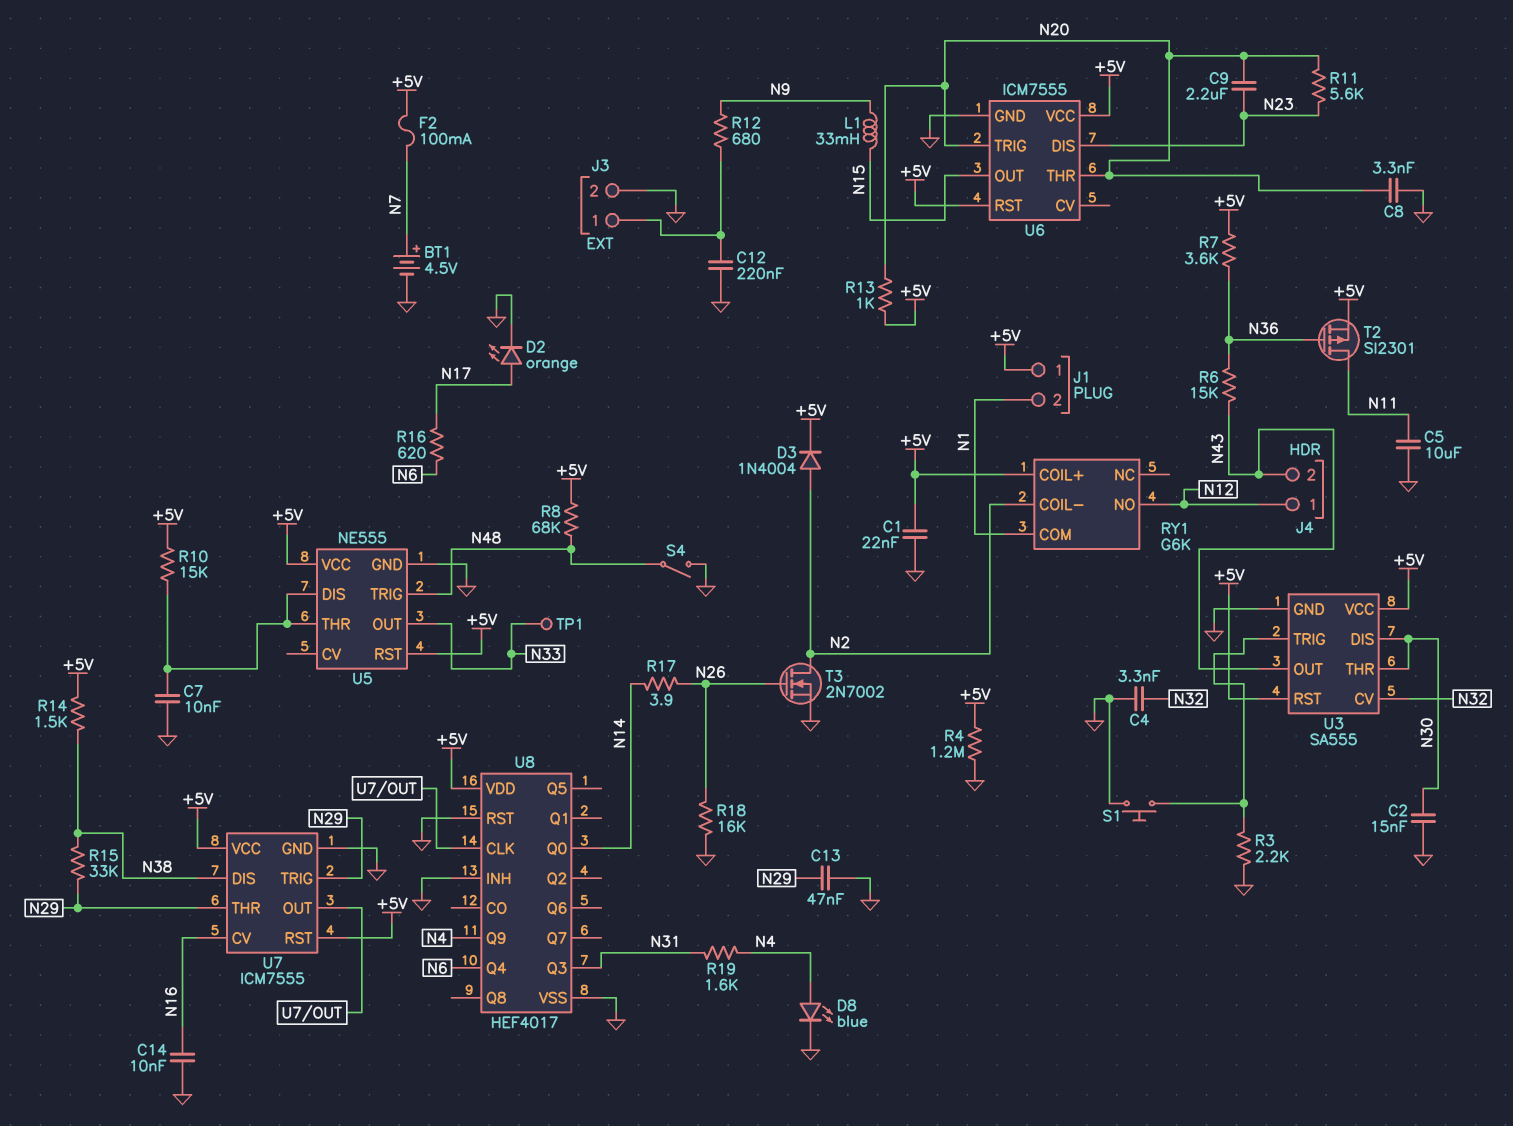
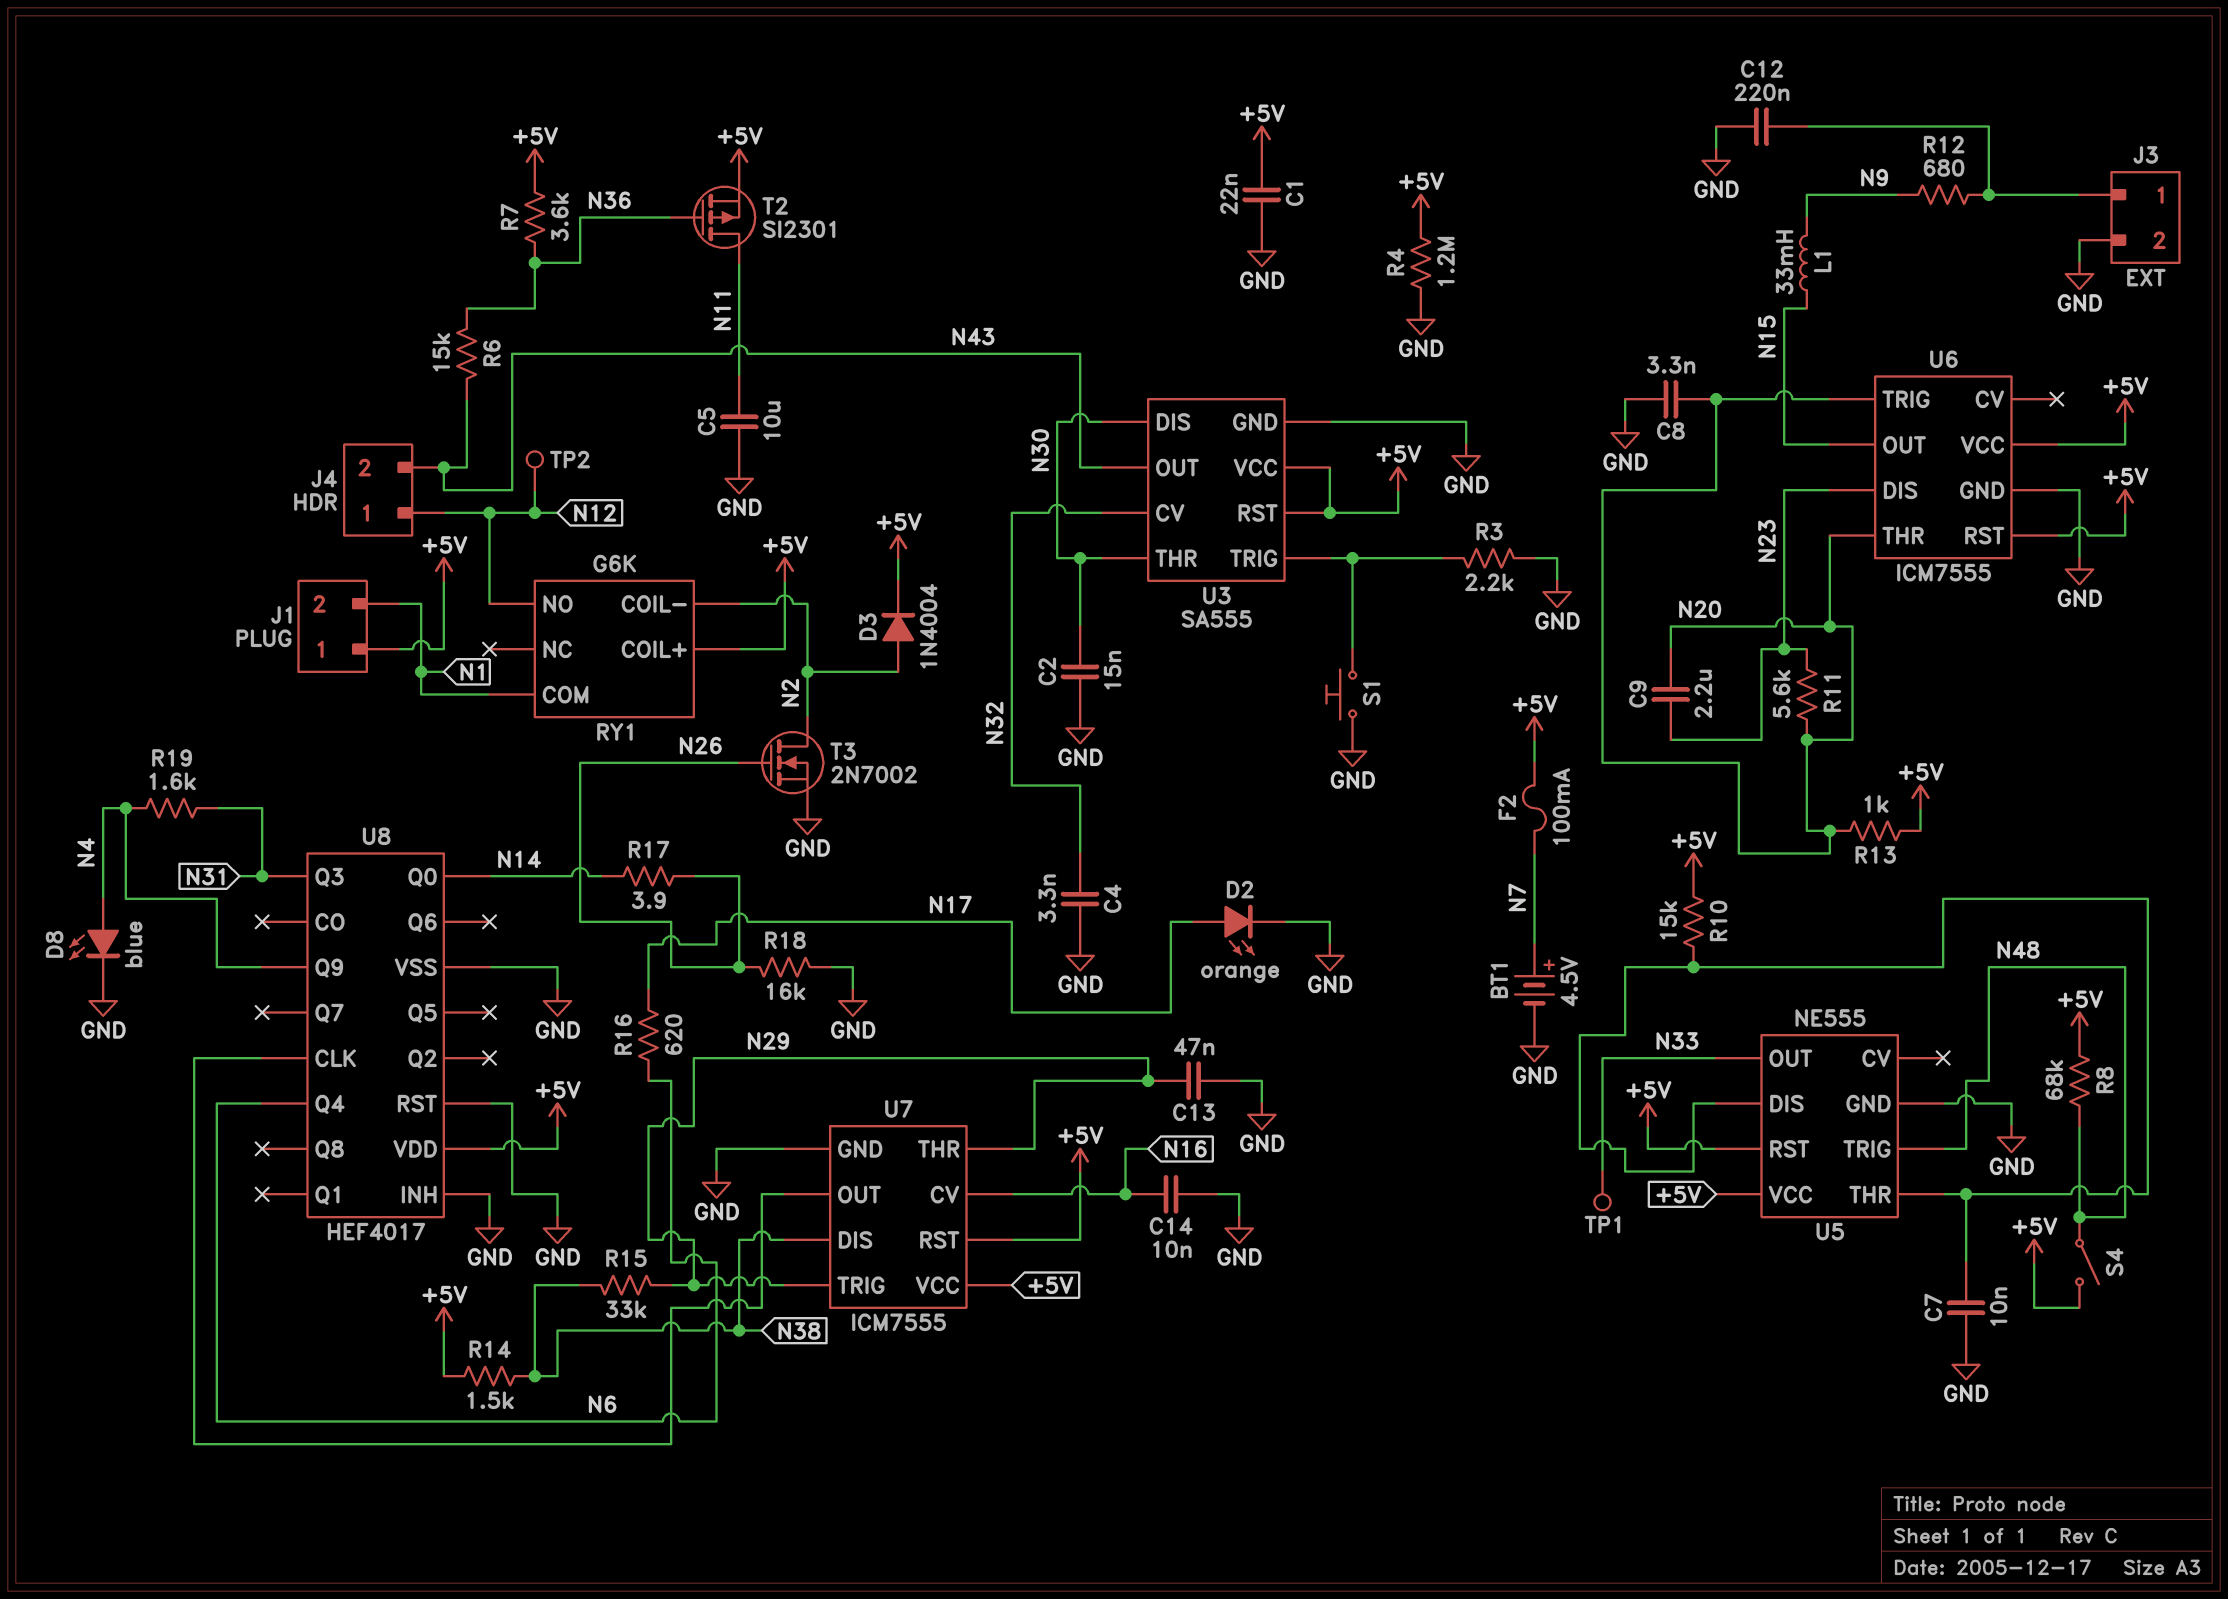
S4: switch (GND, N48) -> switch (+5V, N48)
TP2: none -> test point (N12)

